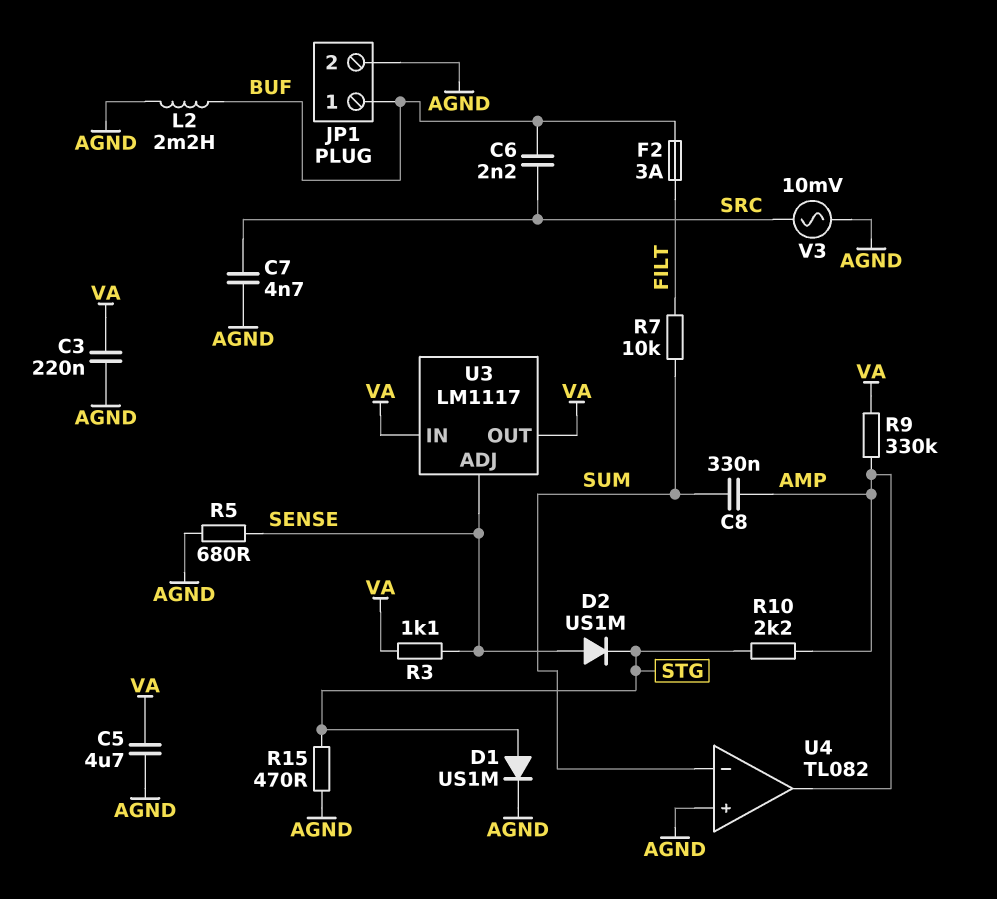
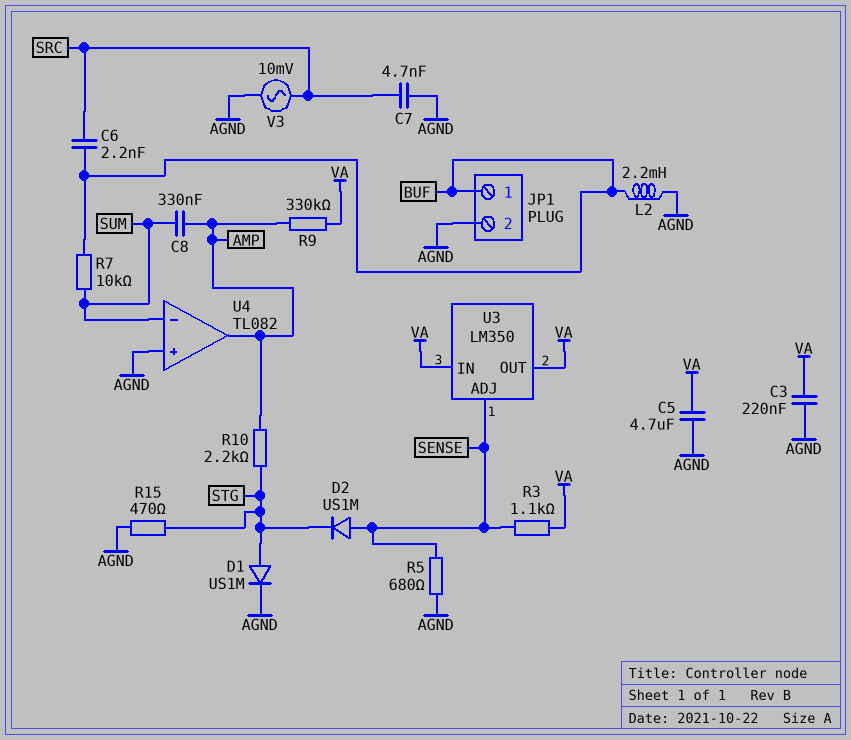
F2: 3A (BUF, FILT) -> none
R7: 10k (FILT, SUM) -> 10k (BUF, SUM)
U3: LM1117 -> LM350

